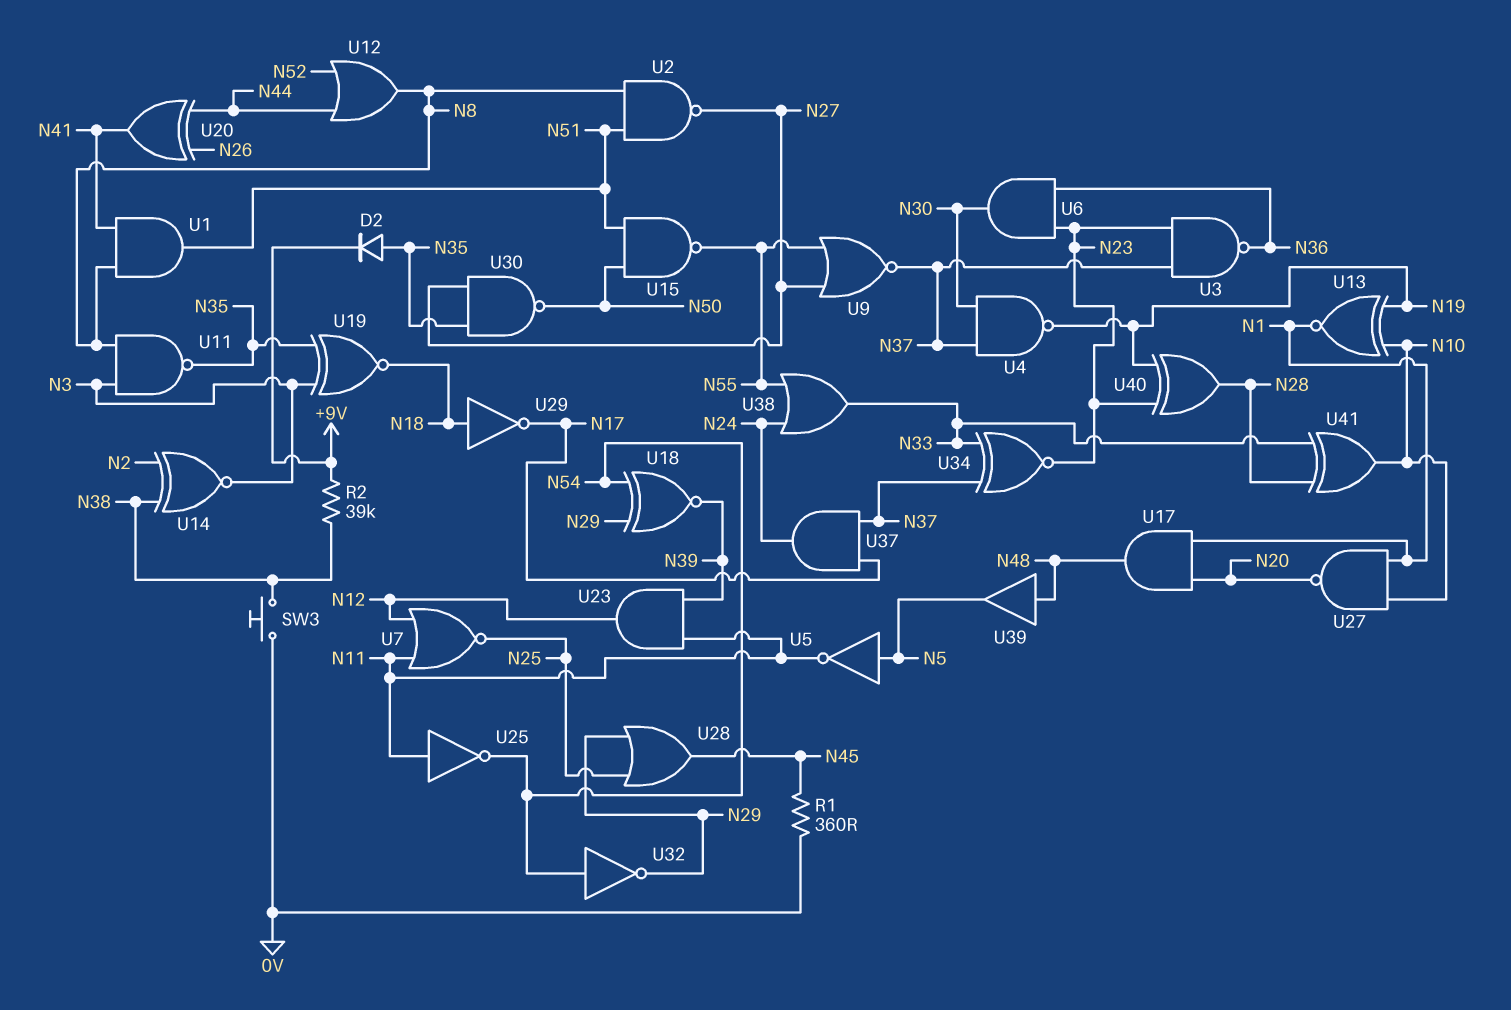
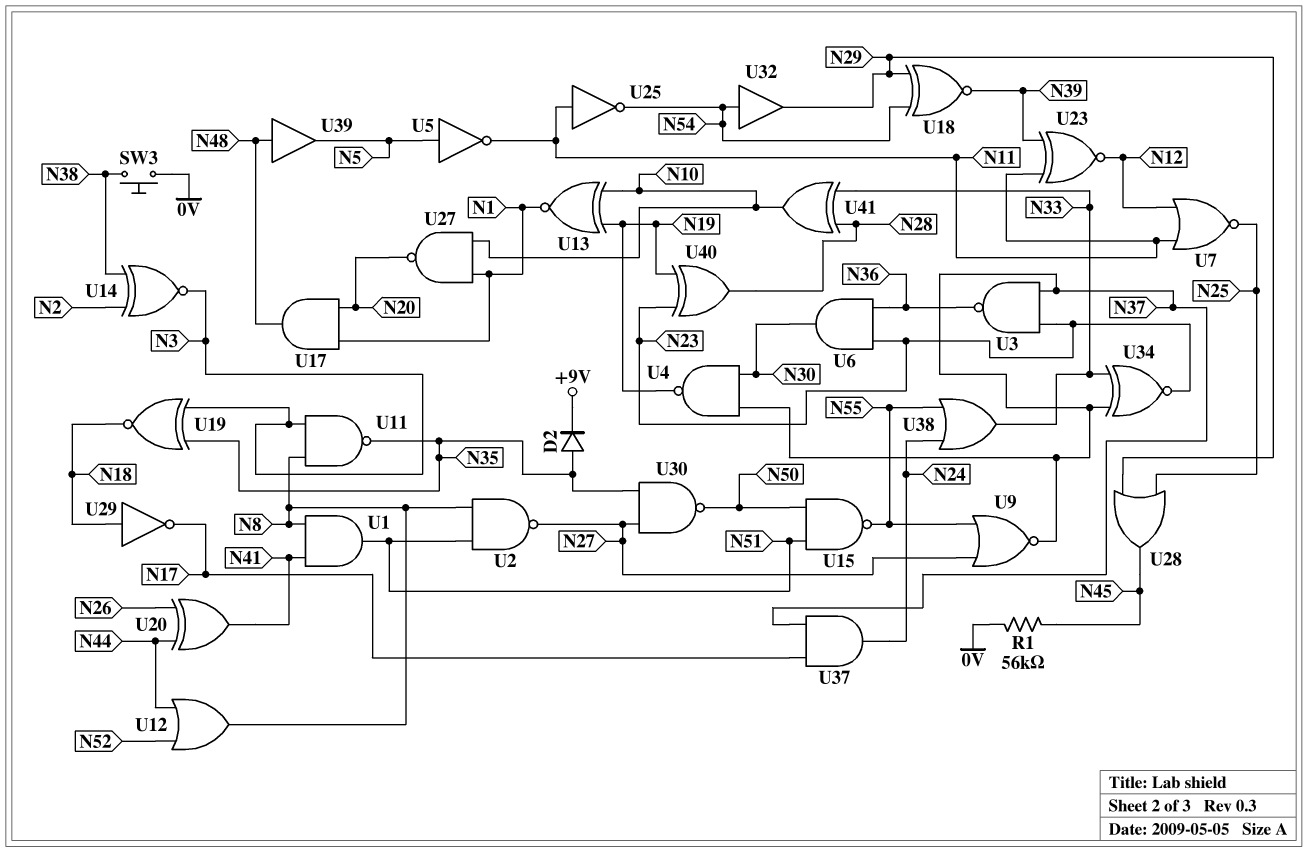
R1: 360 (0V, N45) -> 56k (0V, N45)
R2: 39k (+9V, N38) -> none
U23: AND (in N11, in N39, out N12) -> XNOR (in N11, in N39, out N12)
U32: NOT (in N54, out N29) -> buffer (in N54, out N29)

